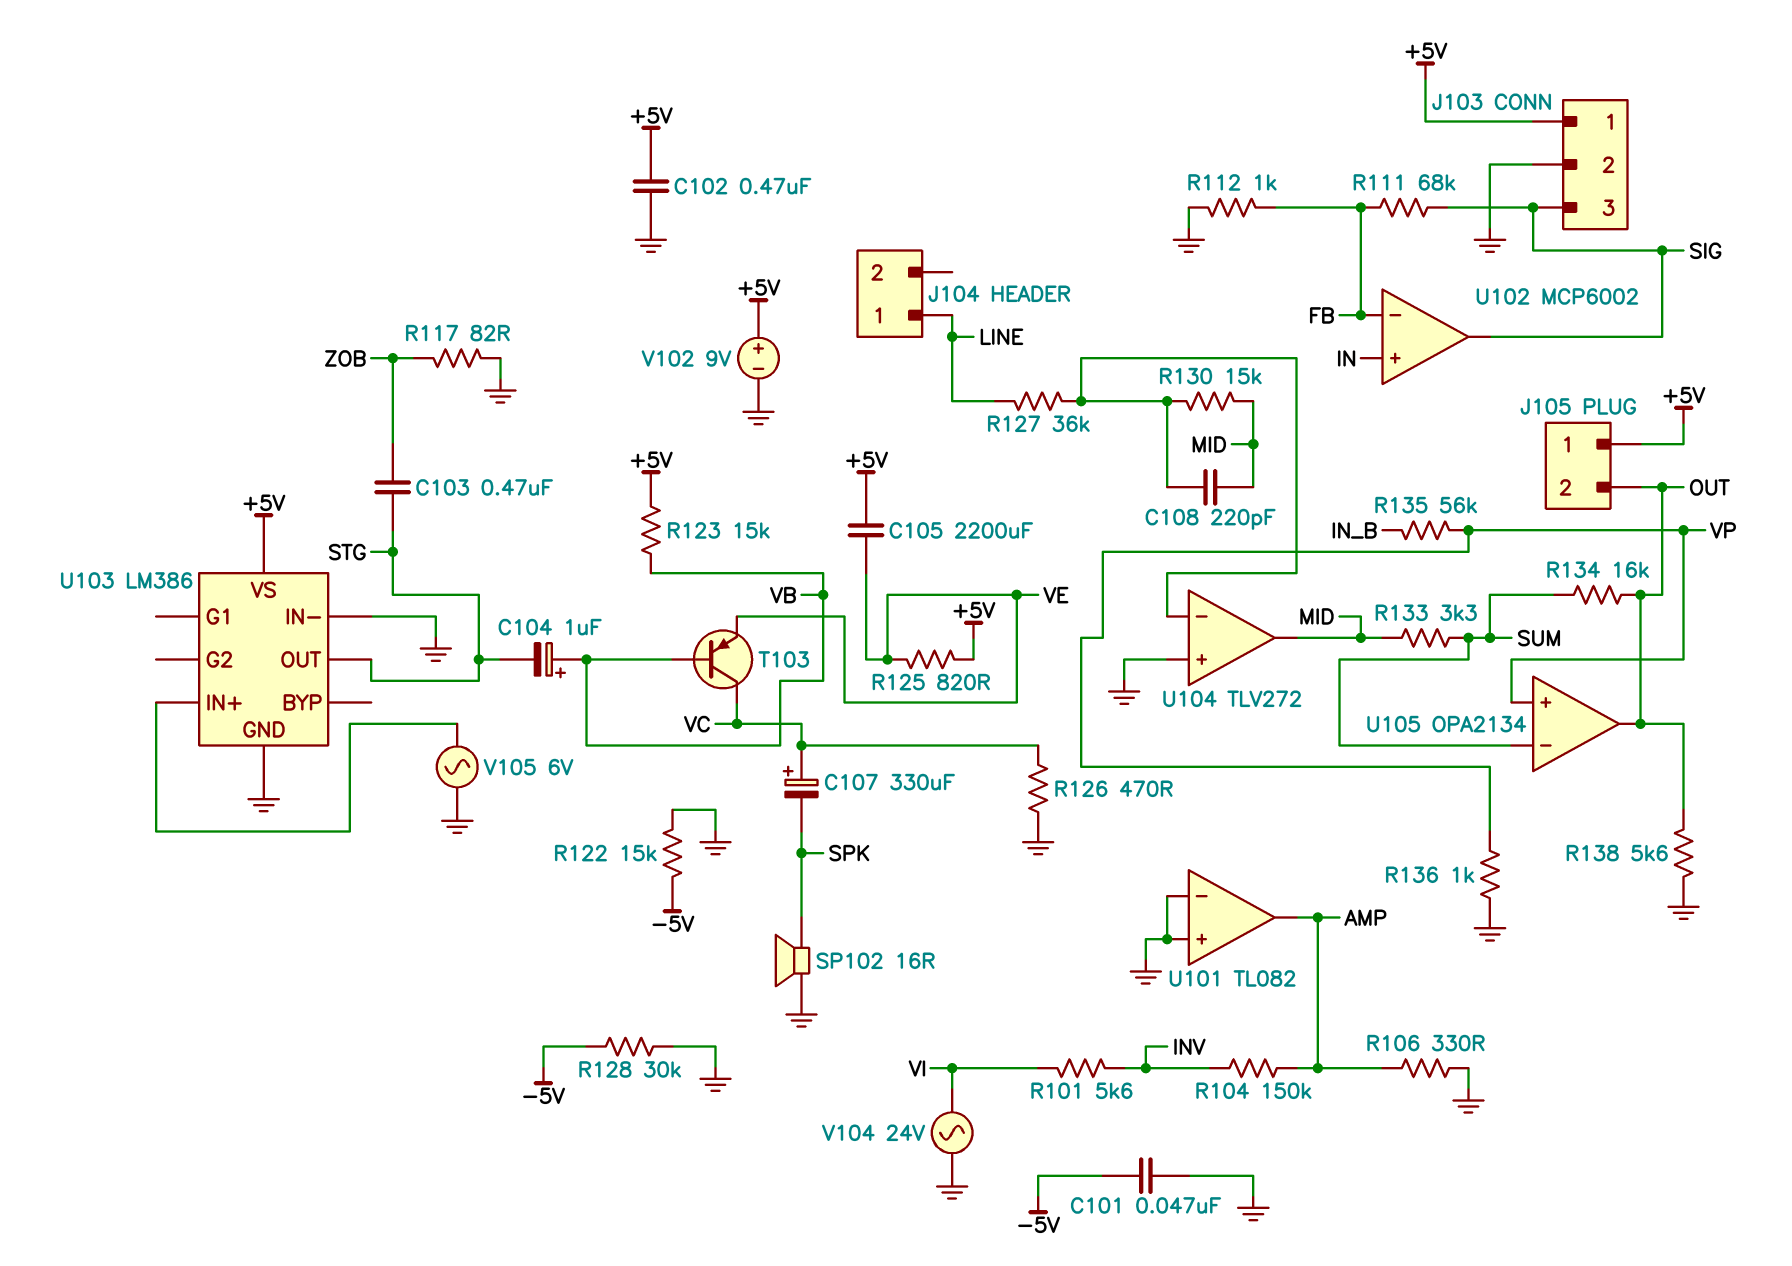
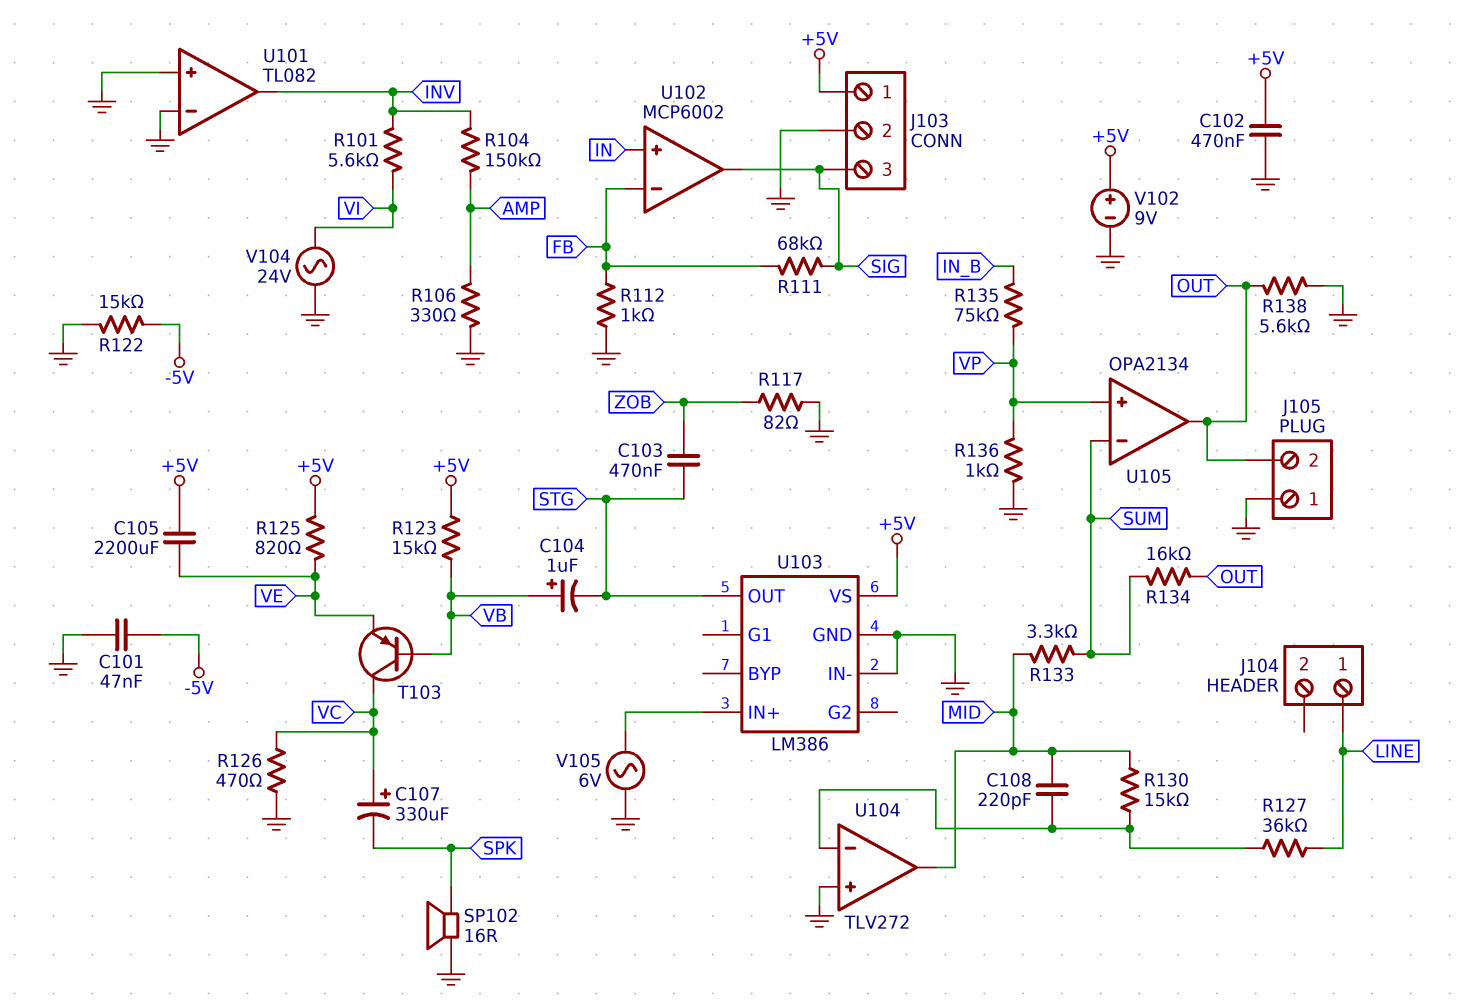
J105 pin 1: +5V -> GND
R128: 30k (-5V, GND) -> none
R135: 56k (IN_B, VP) -> 75k (IN_B, VP)
U101 pin out: AMP -> INV

